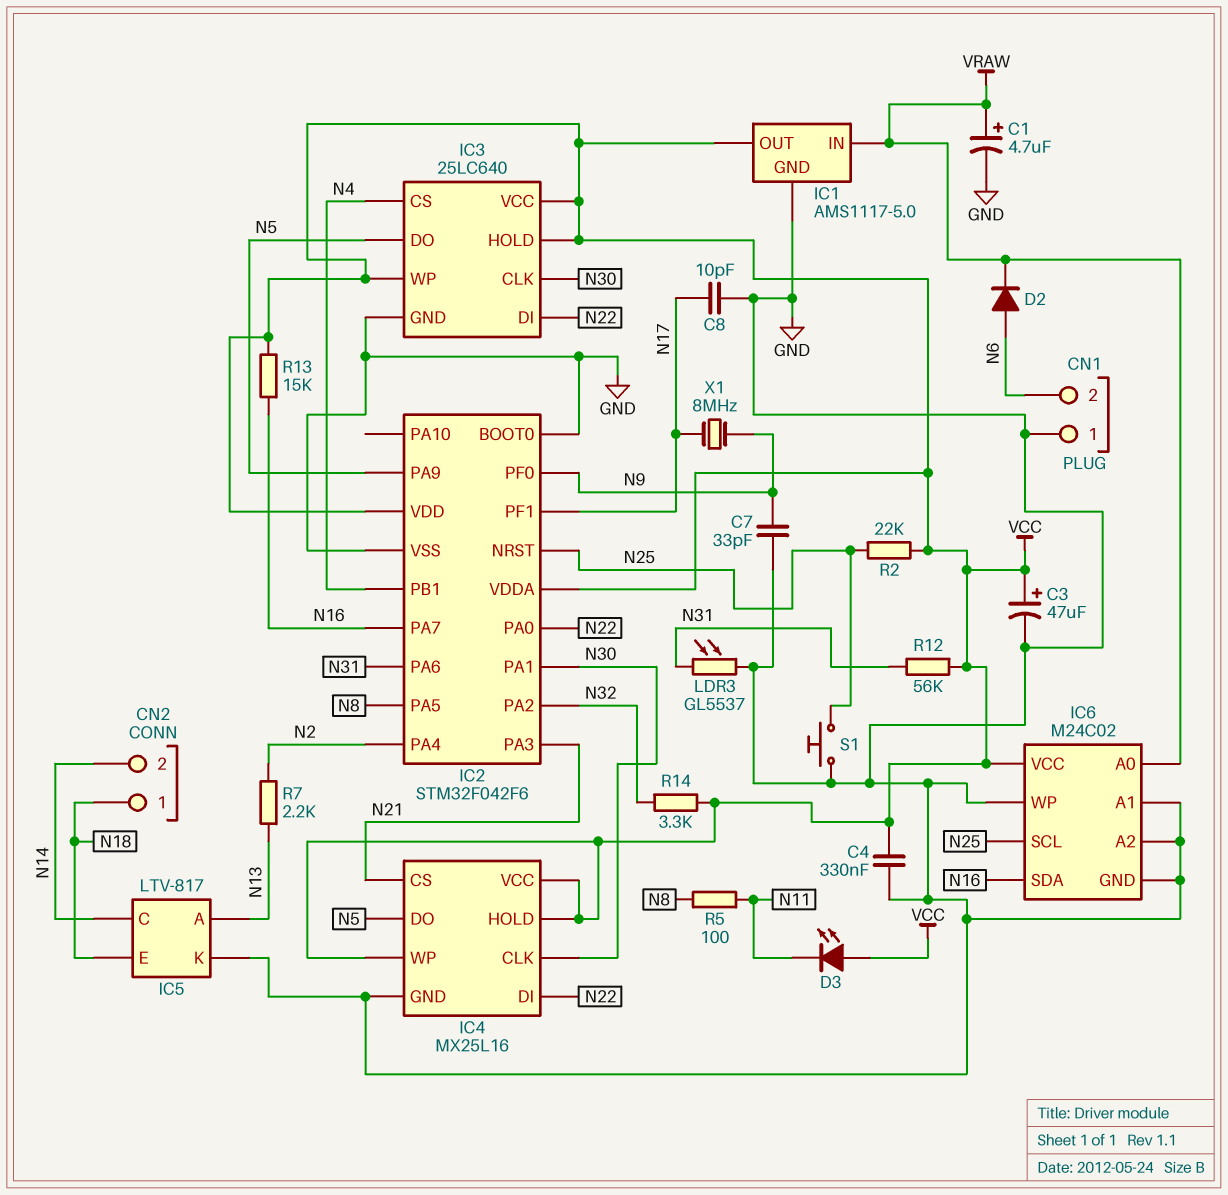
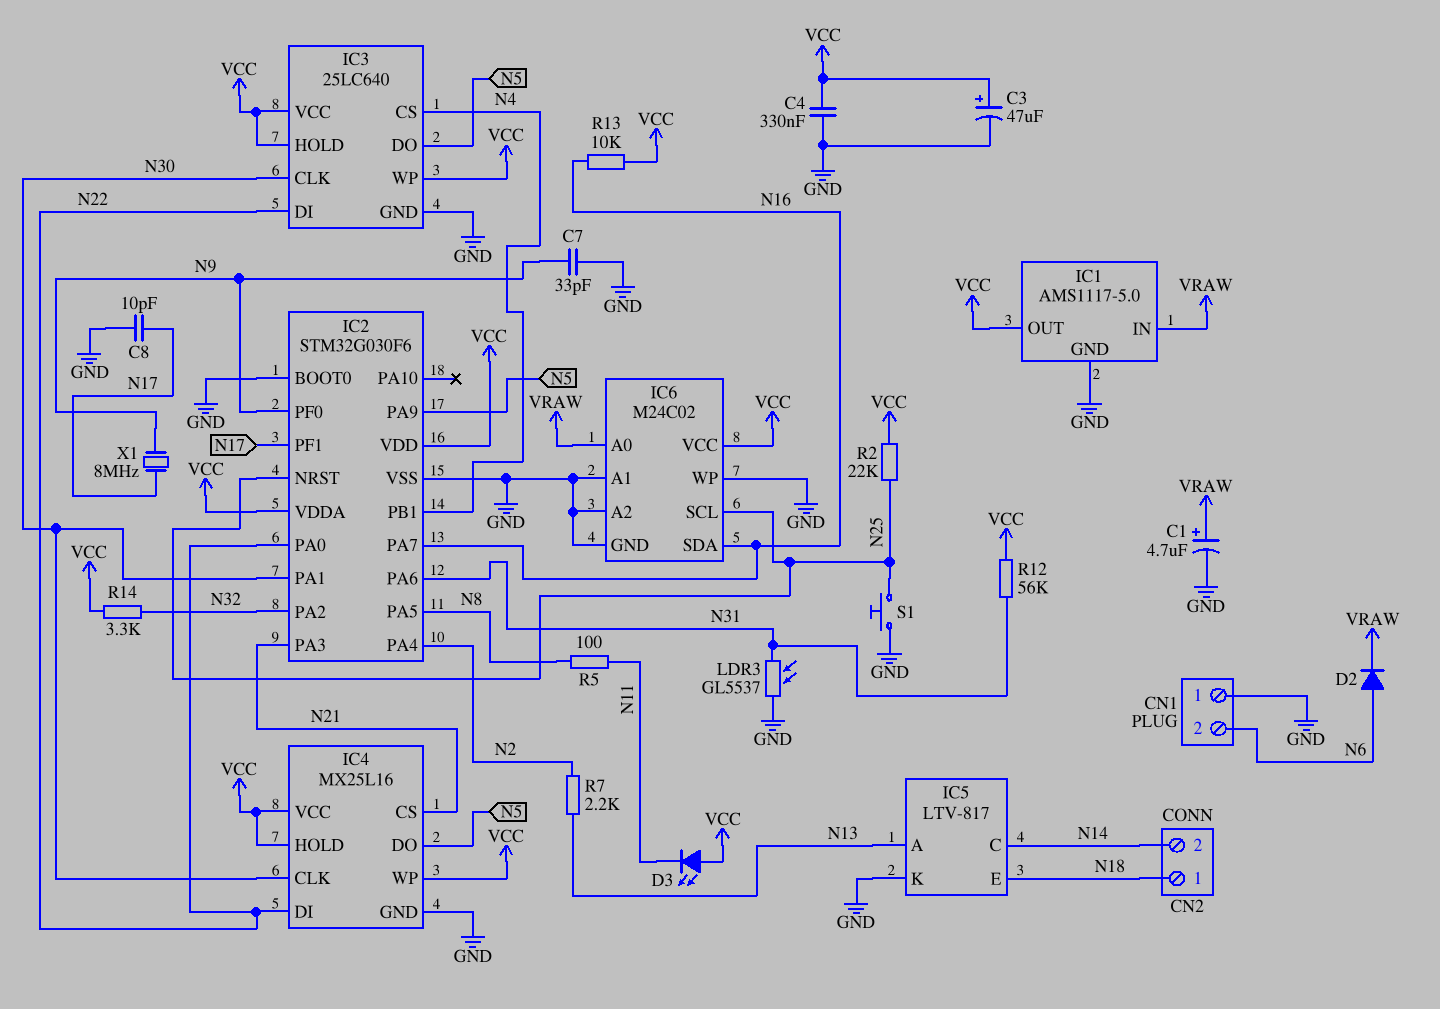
IC2: STM32F042F6 -> STM32G030F6
R13: 15k (N16, VCC) -> 10k (N16, VCC)

